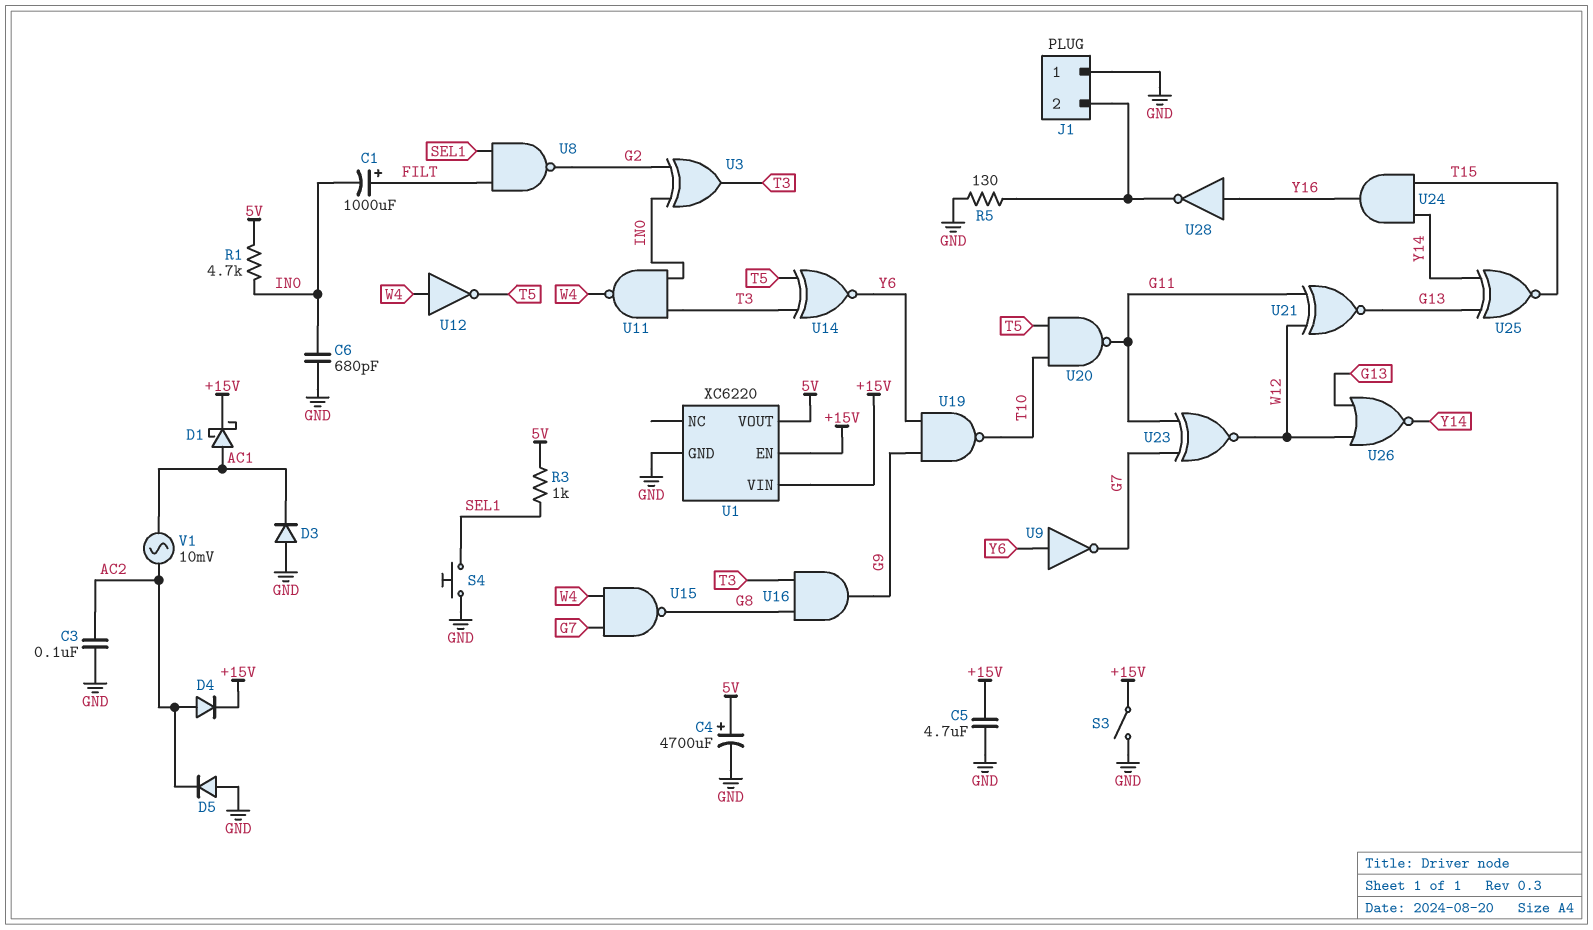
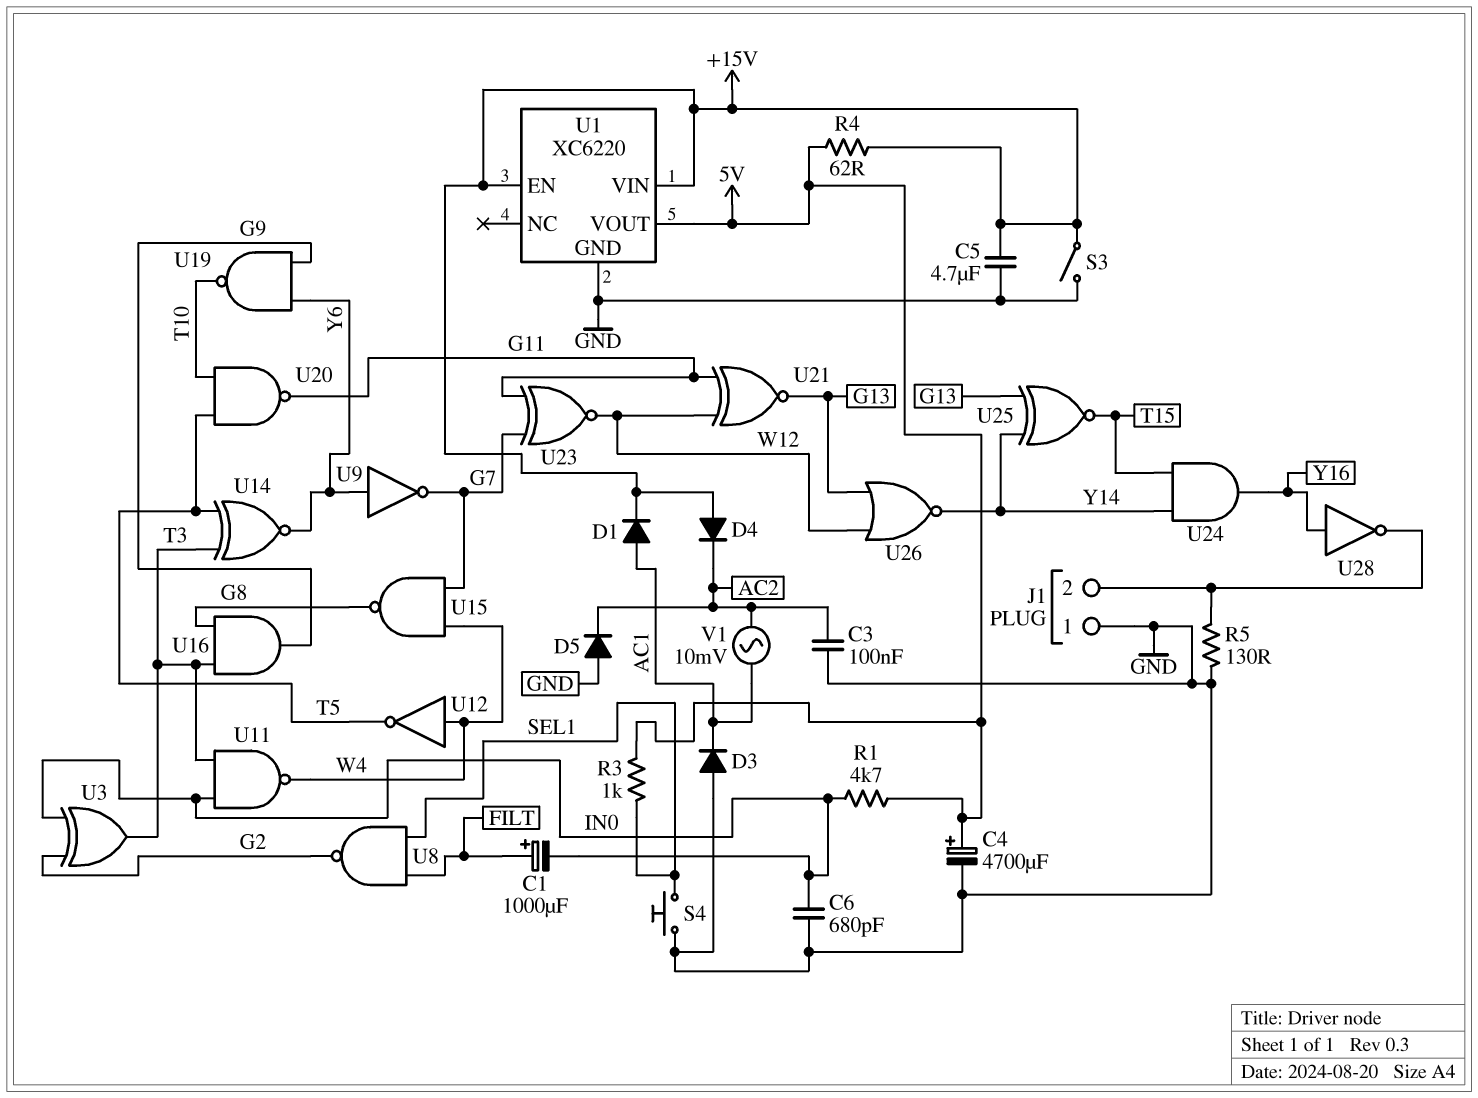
D1: schottky (A AC1, K +15V) -> diode (A AC1, K +15V)
D4: diode (A AC2, K +15V) -> diode (A +15V, K AC2)
R4: none -> 62 (+15V, 5V)

